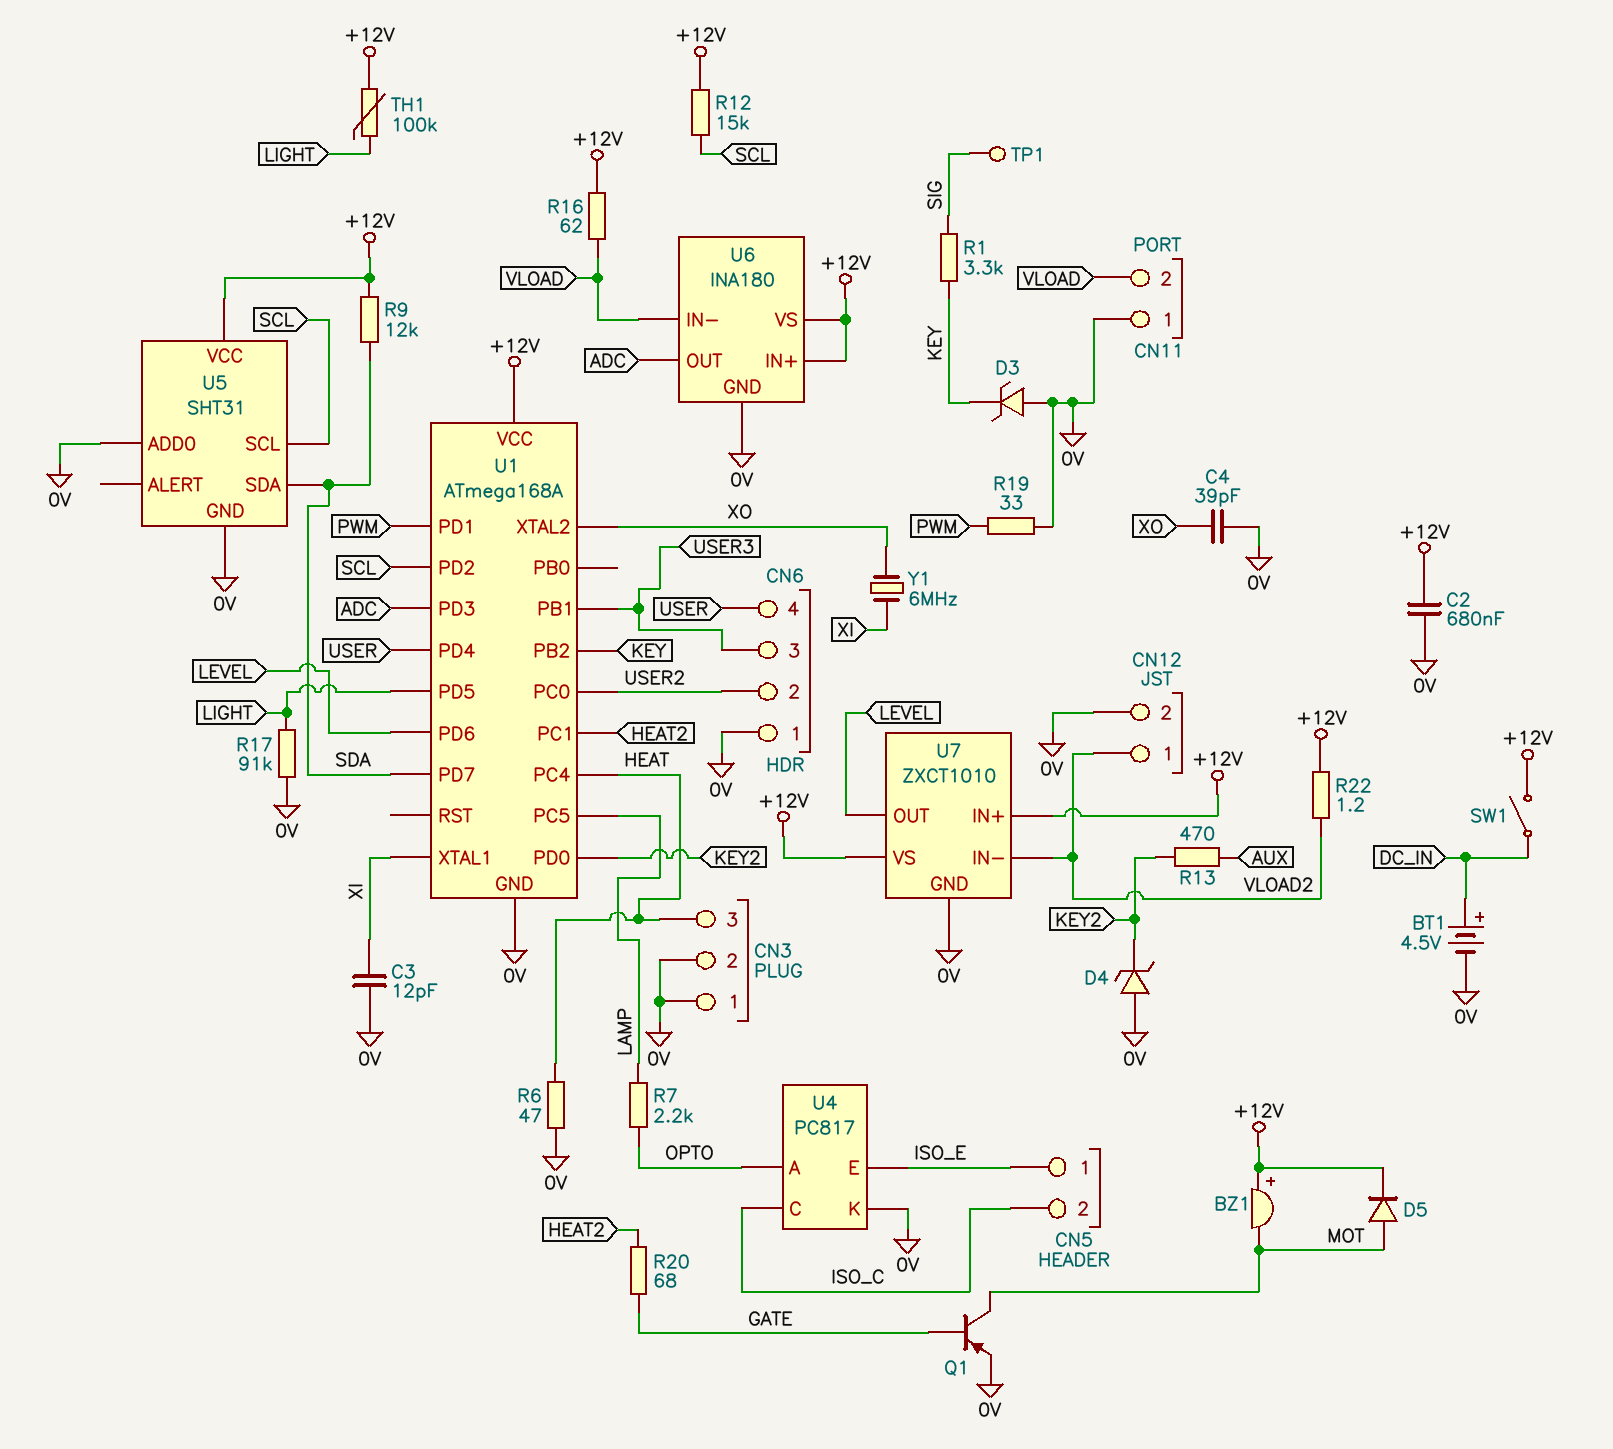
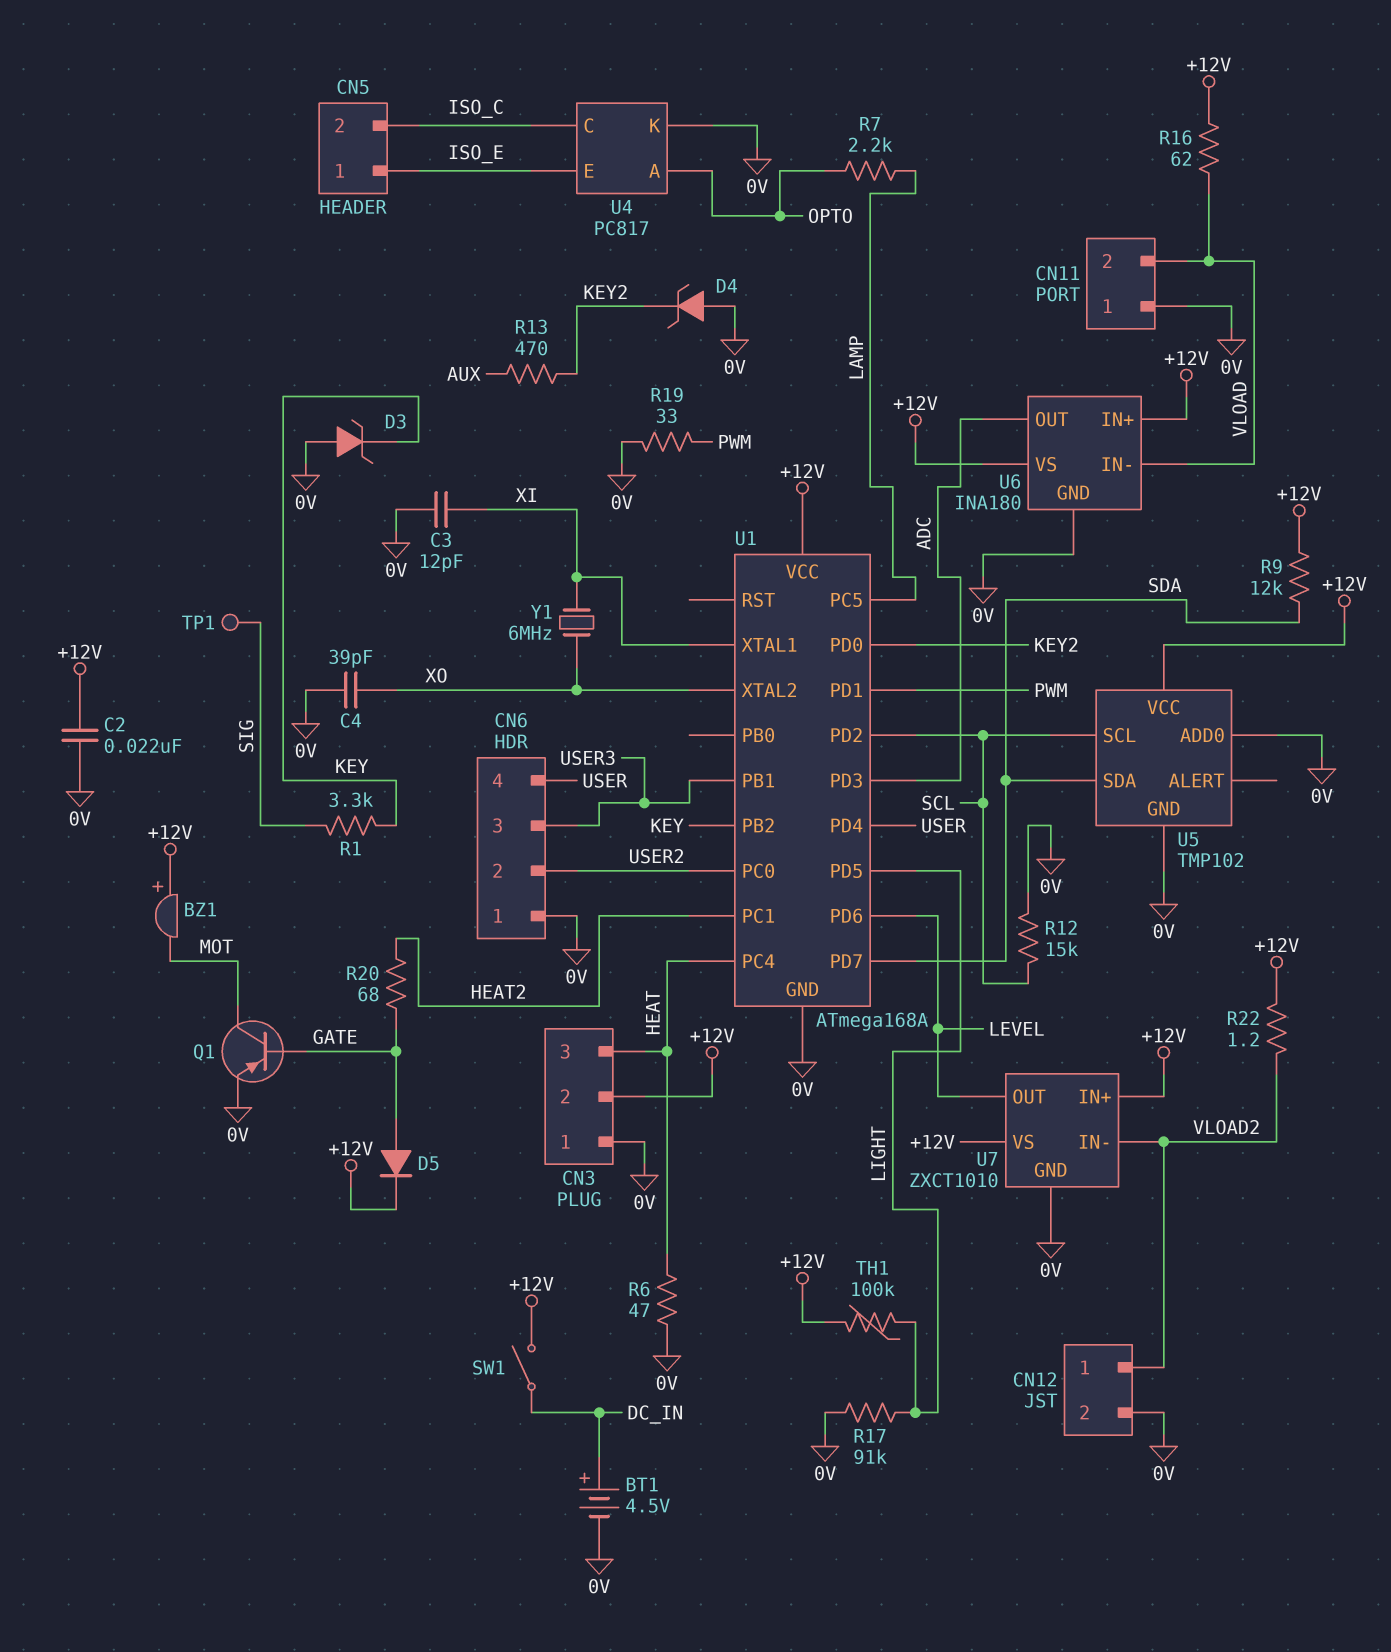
C2: 680nF (+12V, 0V) -> 22nF (+12V, 0V)
CN3 pin 2: 0V -> +12V
D5: diode (A MOT, K +12V) -> diode (A GATE, K +12V)
R12: 15k (+12V, SCL) -> 15k (0V, SCL)
U5: SHT31 -> TMP102

